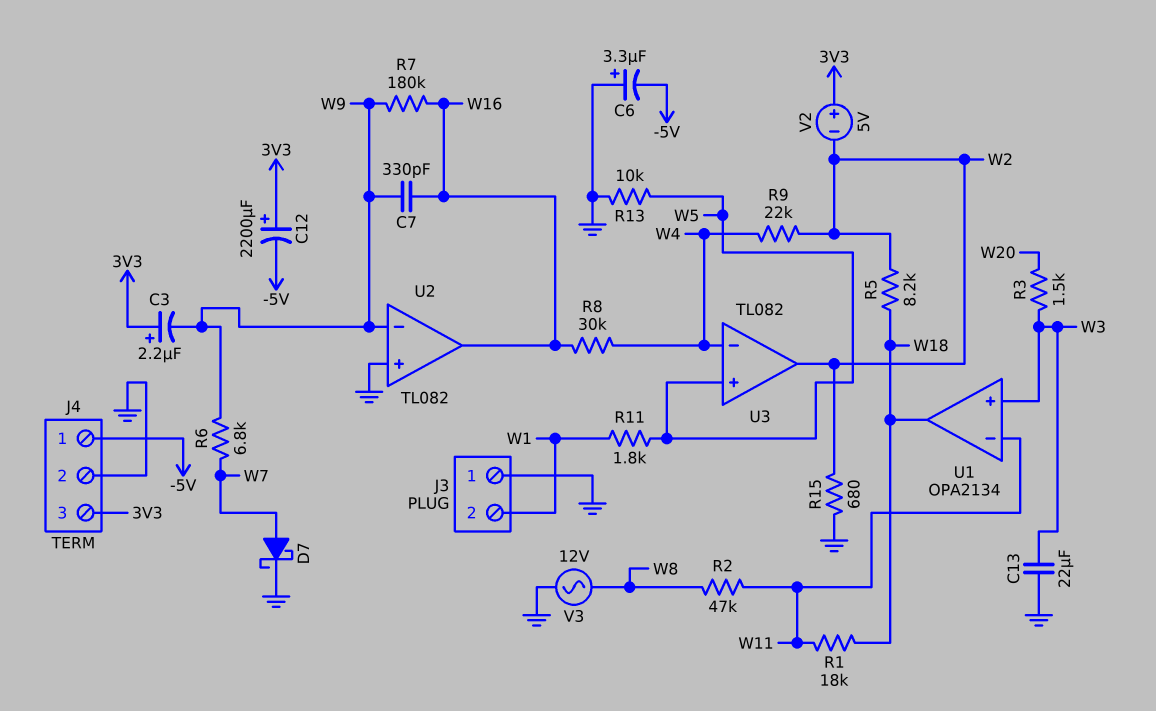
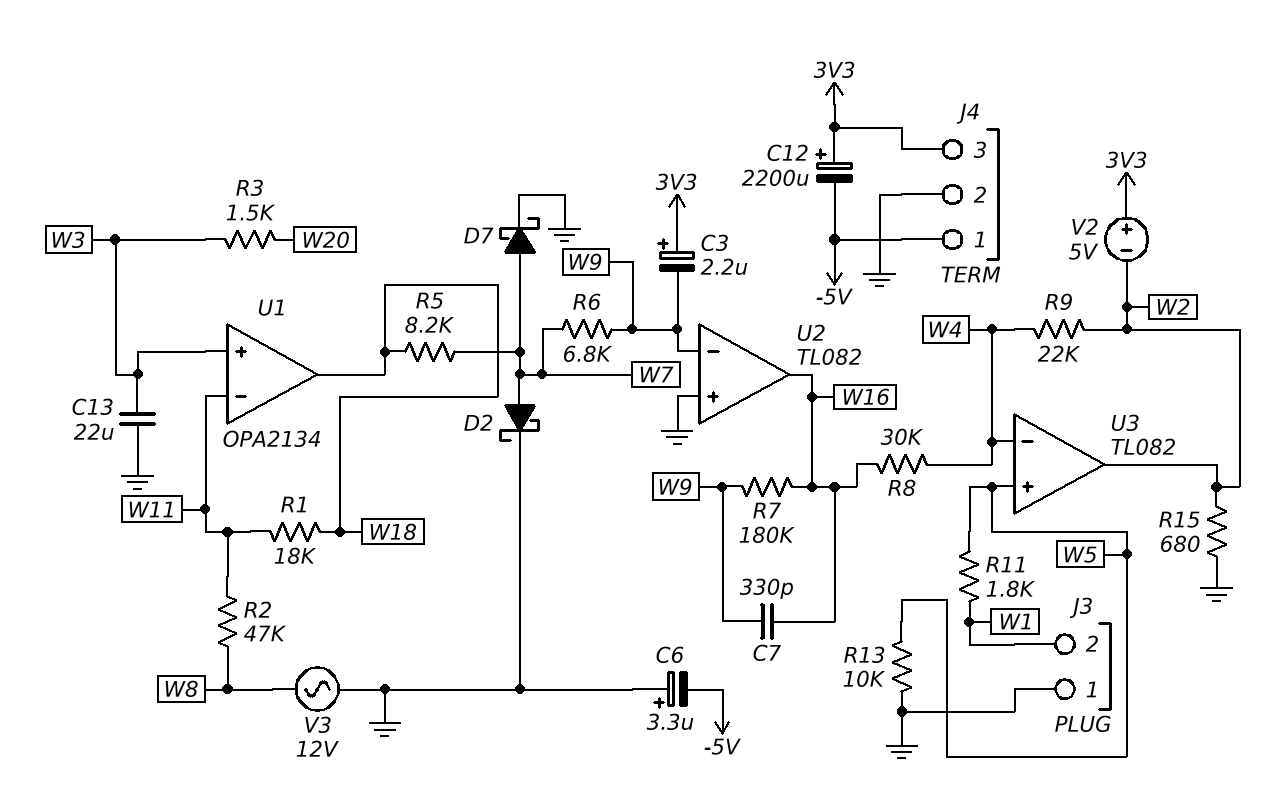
D2: none -> schottky (A W7, K GND)
R5: 8.2k (W2, W18) -> 8.2k (W7, W18)

